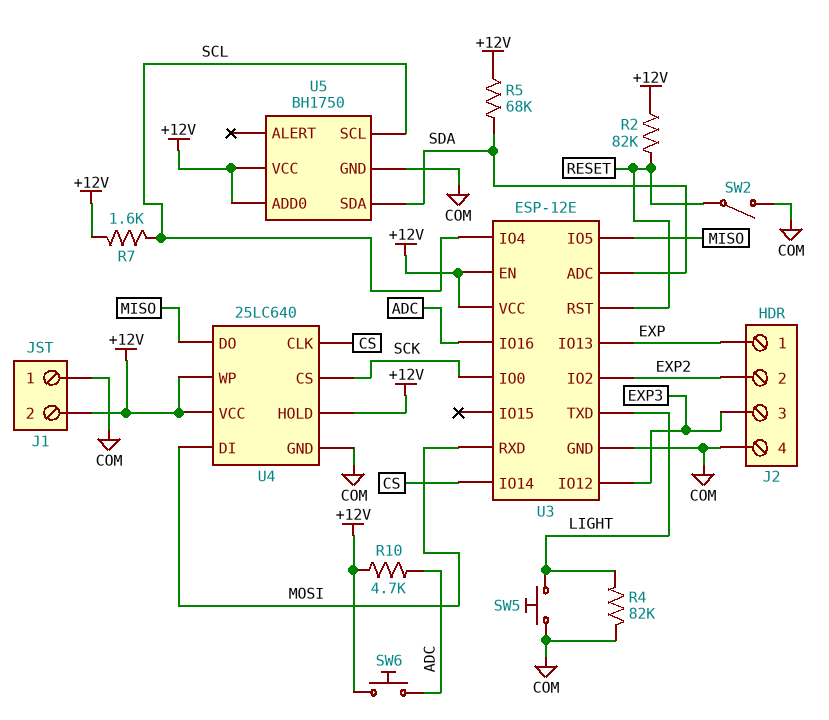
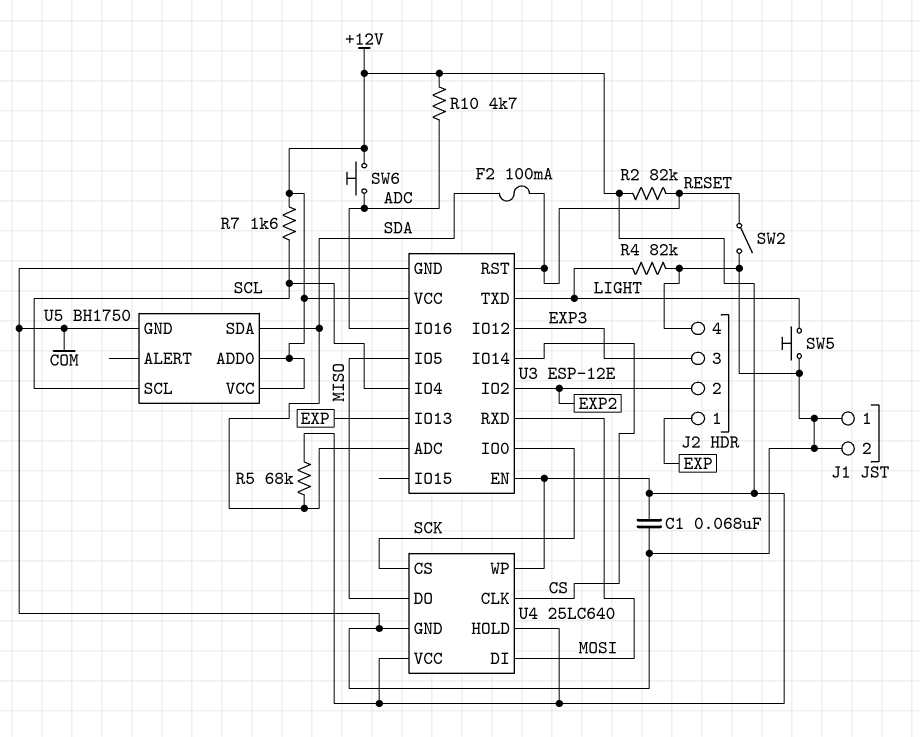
C1: none -> 68nF (+12V, COM)
F2: none -> 100mA (RESET, SDA)
J1 pin 2: +12V -> COM

